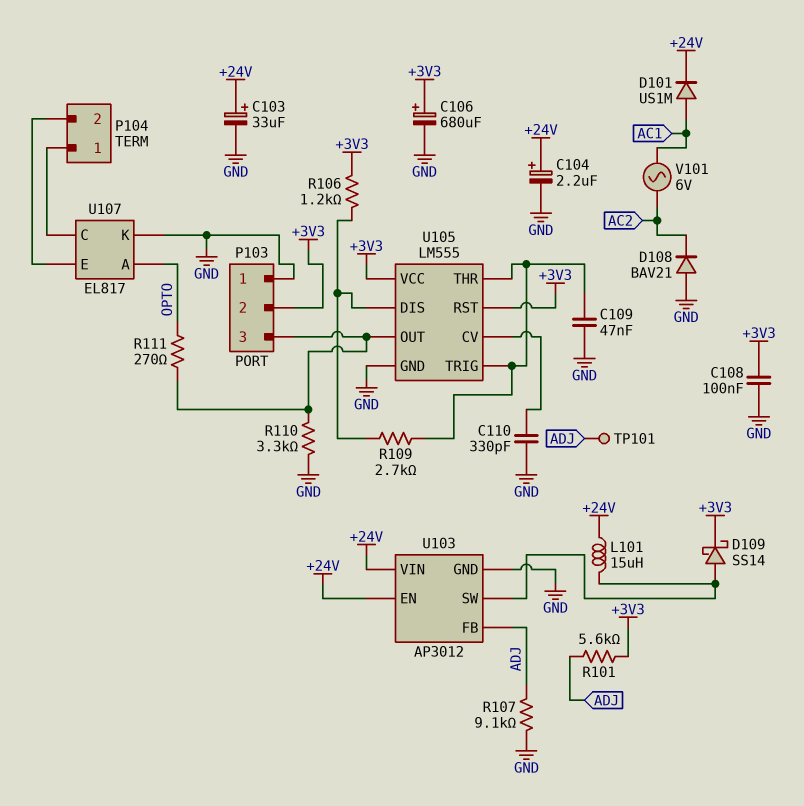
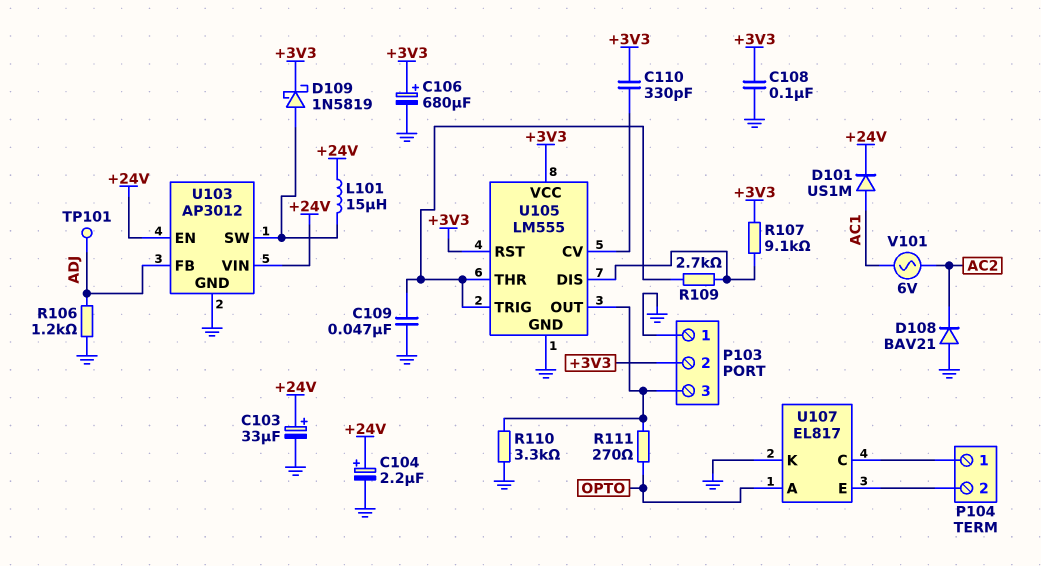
C110: 330pF (GND, U105/CV) -> 330pF (+3V3, U105/CV)
D109: schottky SS14 (A U103/SW, K +3V3) -> schottky 1N5819 (A U103/SW, K +3V3)
R101: 5.6k (+3V3, ADJ) -> none
R106: 1.2k (+3V3, U105/DIS) -> 1.2k (ADJ, GND)
R107: 9.1k (ADJ, GND) -> 9.1k (+3V3, U105/DIS)

